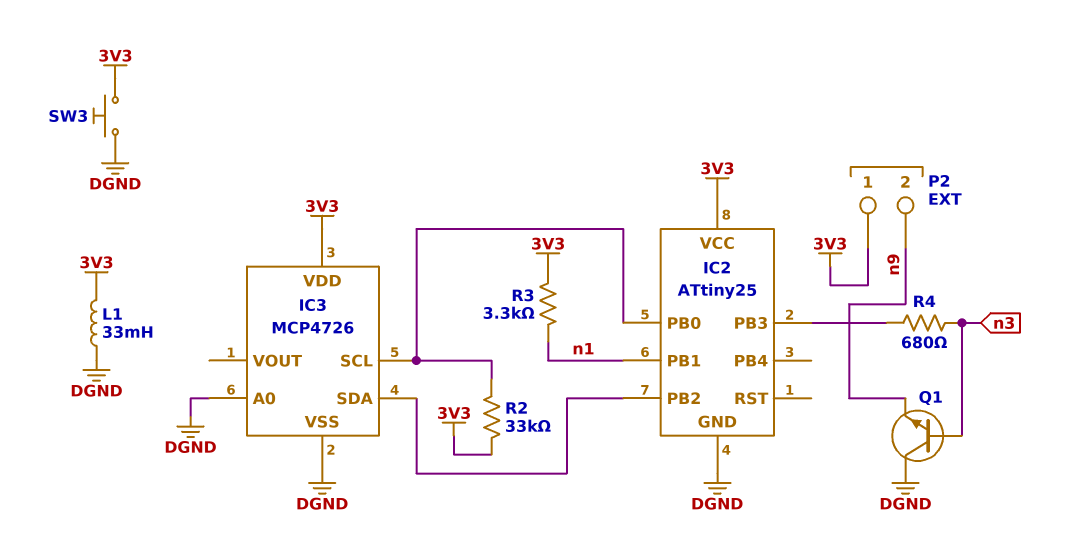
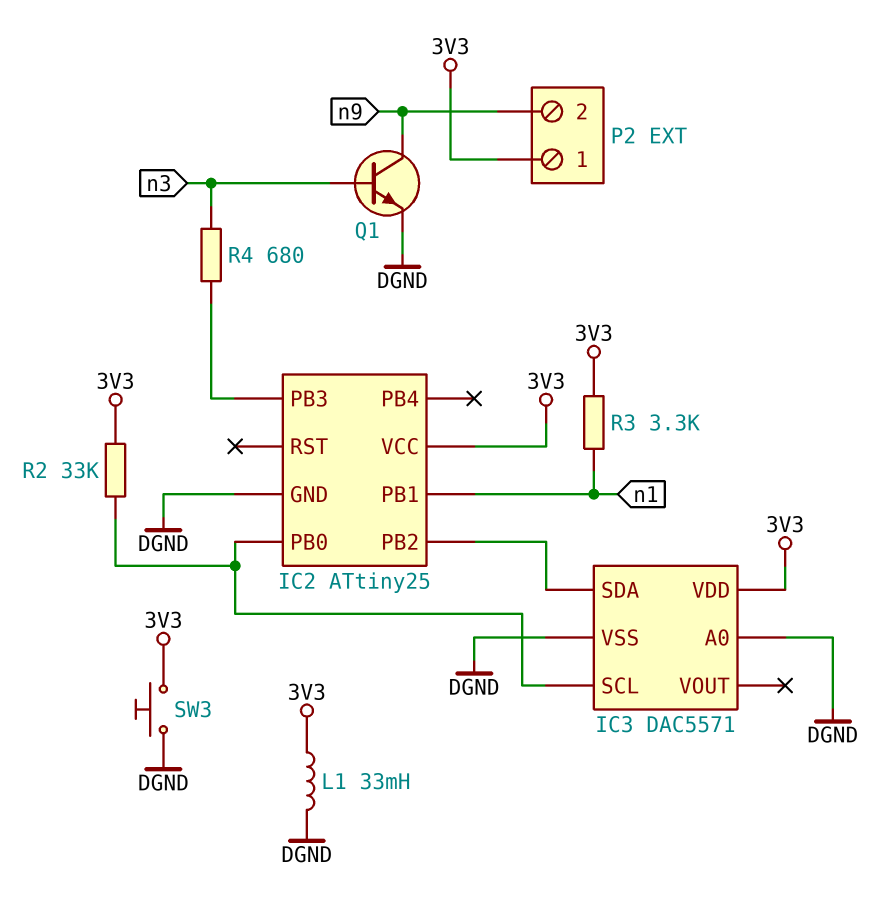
IC3: MCP4726 -> DAC5571
Q1: NPN (B n3, C DGND, E n9) -> NPN (B n3, C n9, E DGND)

